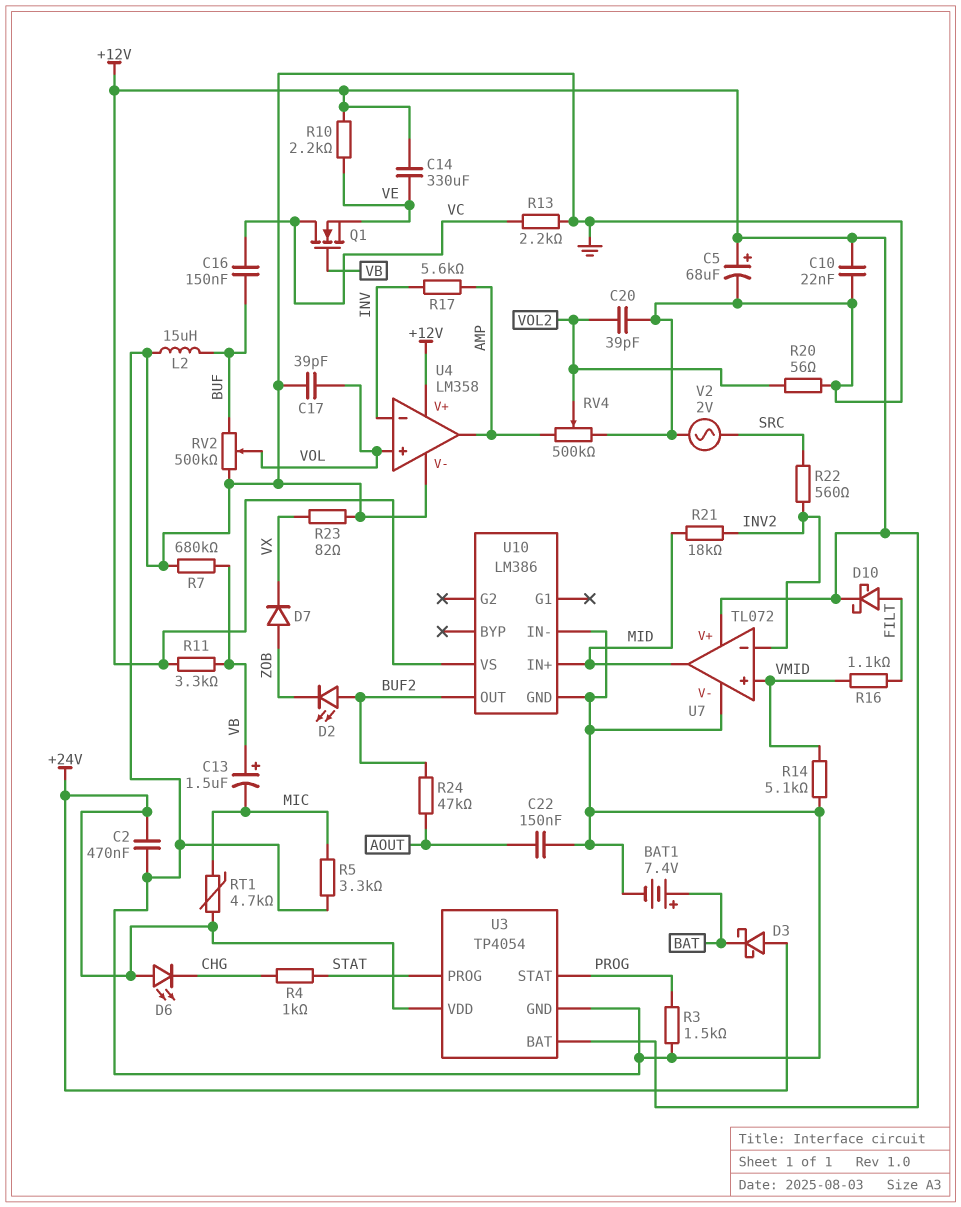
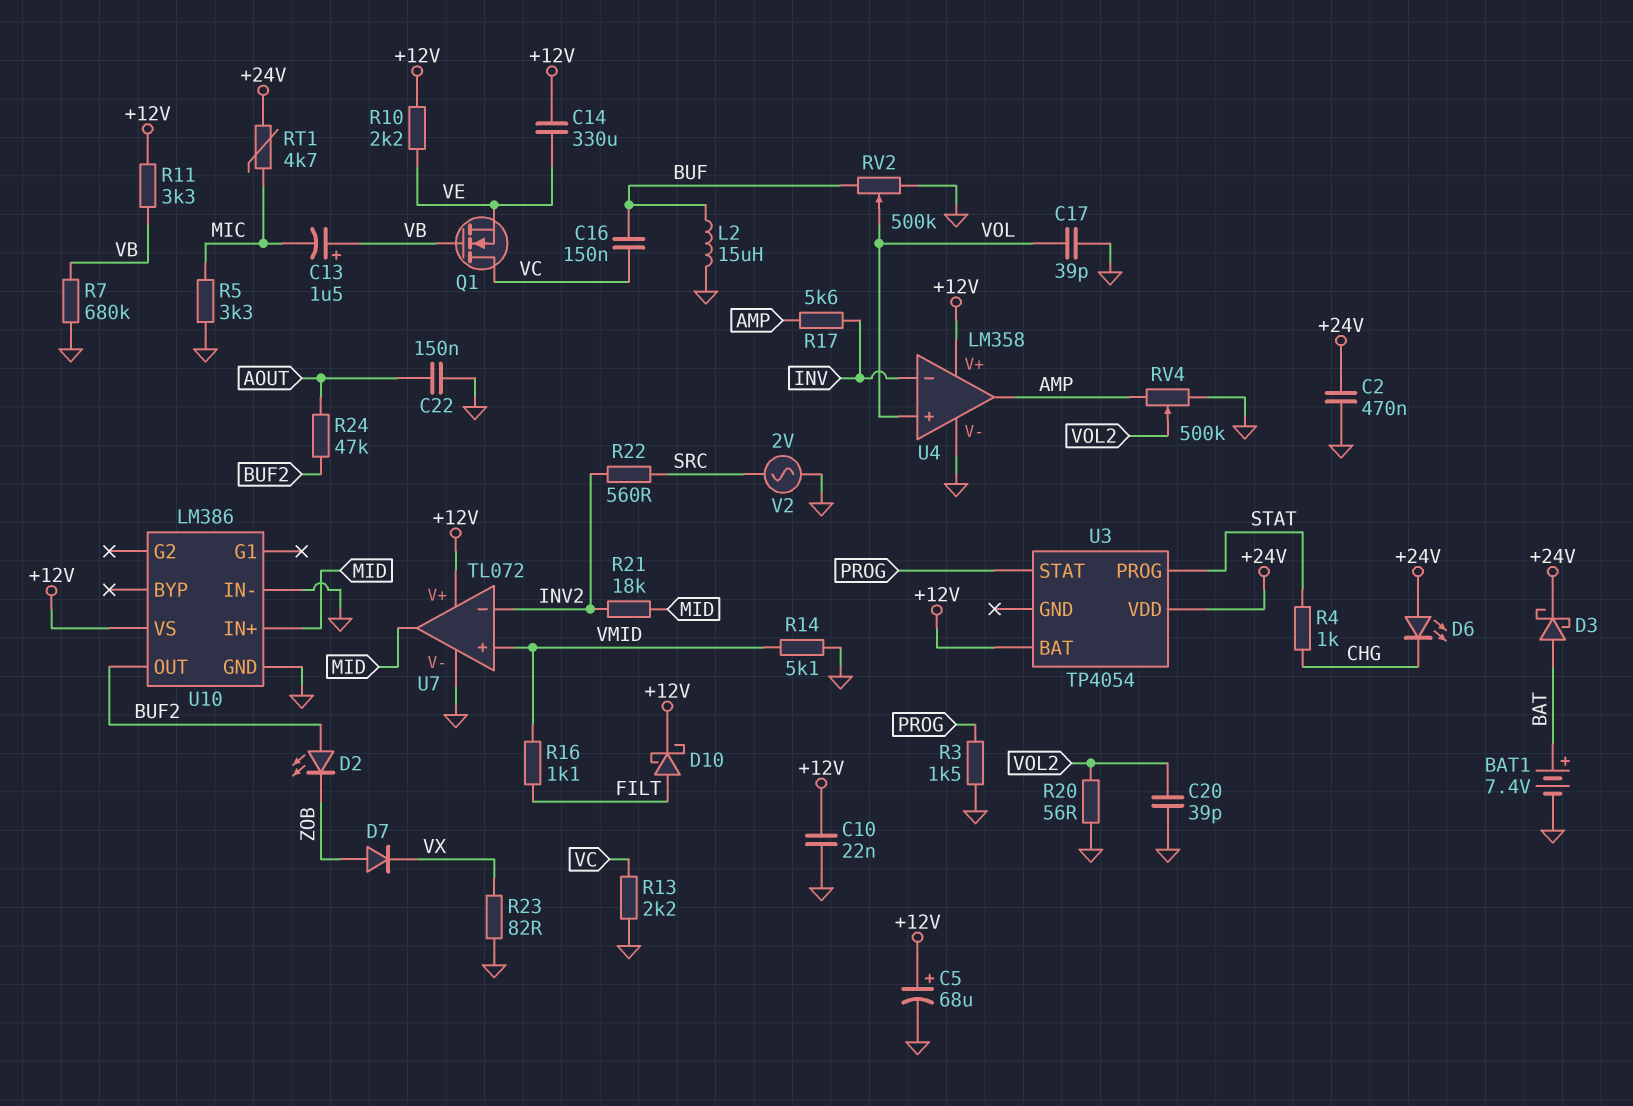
D3: schottky (A +24V, K BAT) -> schottky (A BAT, K +24V)
U3 pin GND: GND -> none

